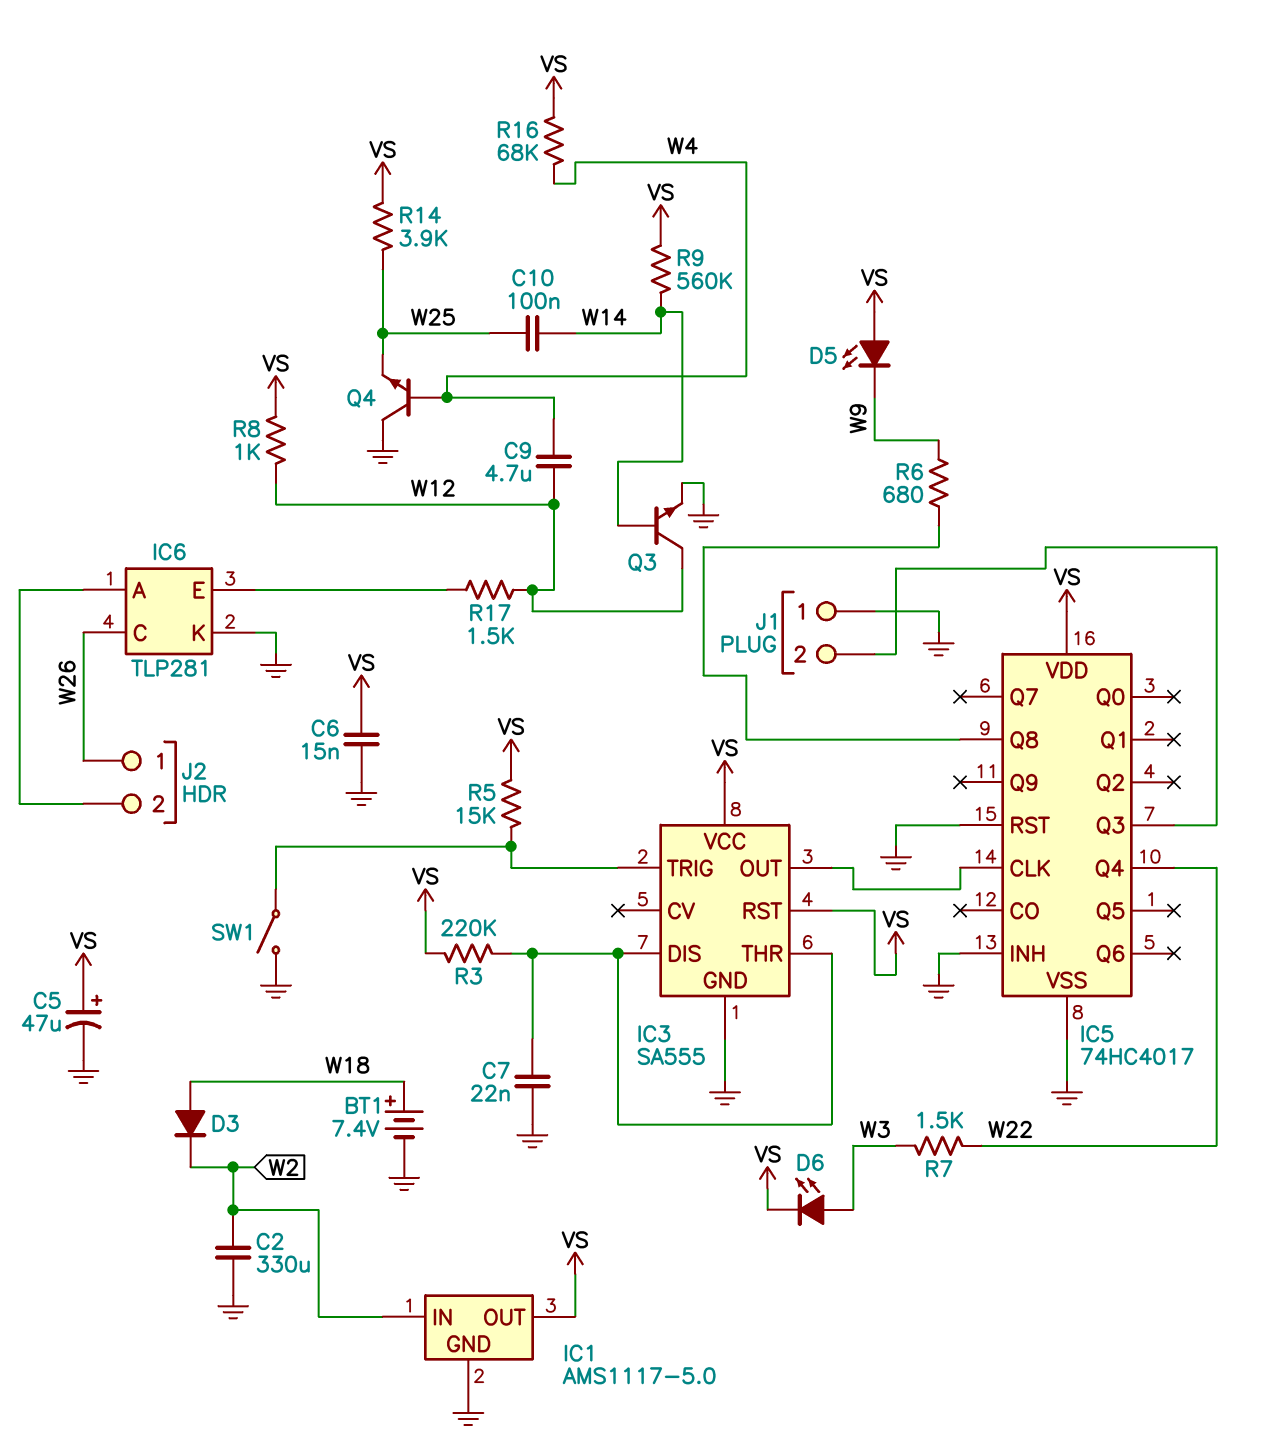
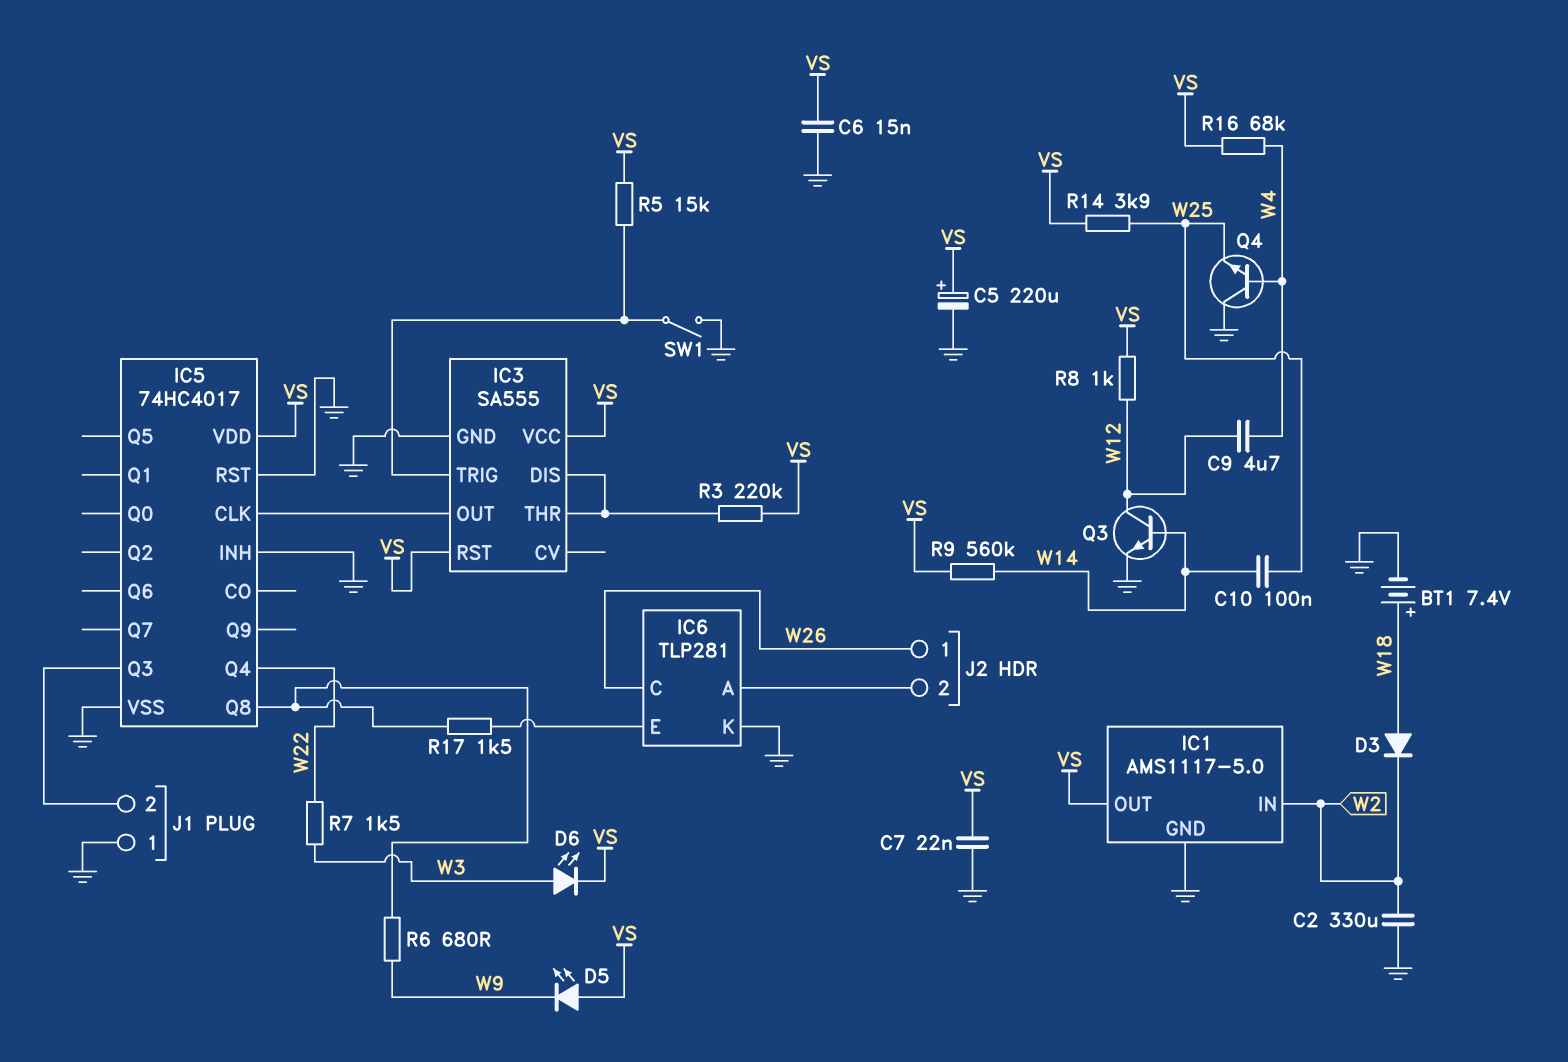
C5: 47uF (plus VS, minus GND) -> 220uF (plus VS, minus GND)
C7: 22nF (GND, IC3/DIS) -> 22nF (GND, VS)
R17: 1.5k (IC6/E, W12) -> 1.5k (IC5/Q8, IC6/E)

